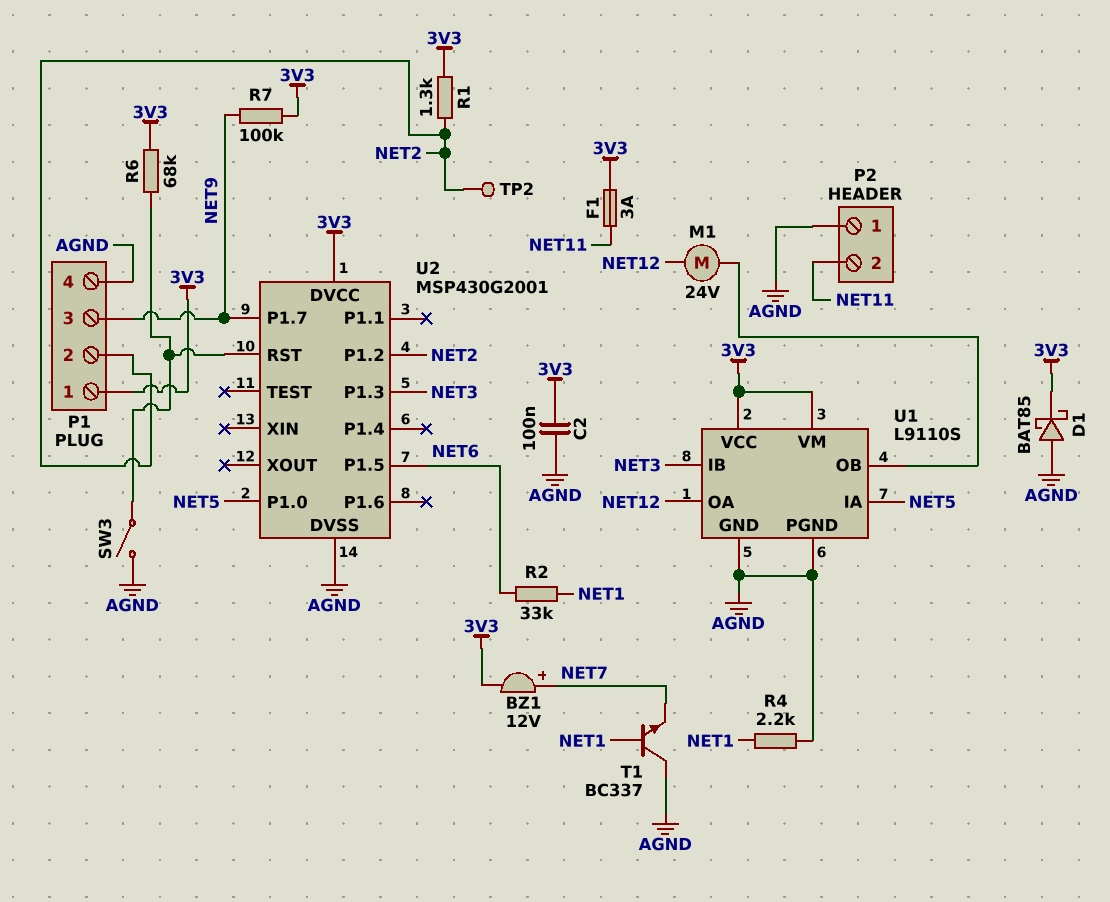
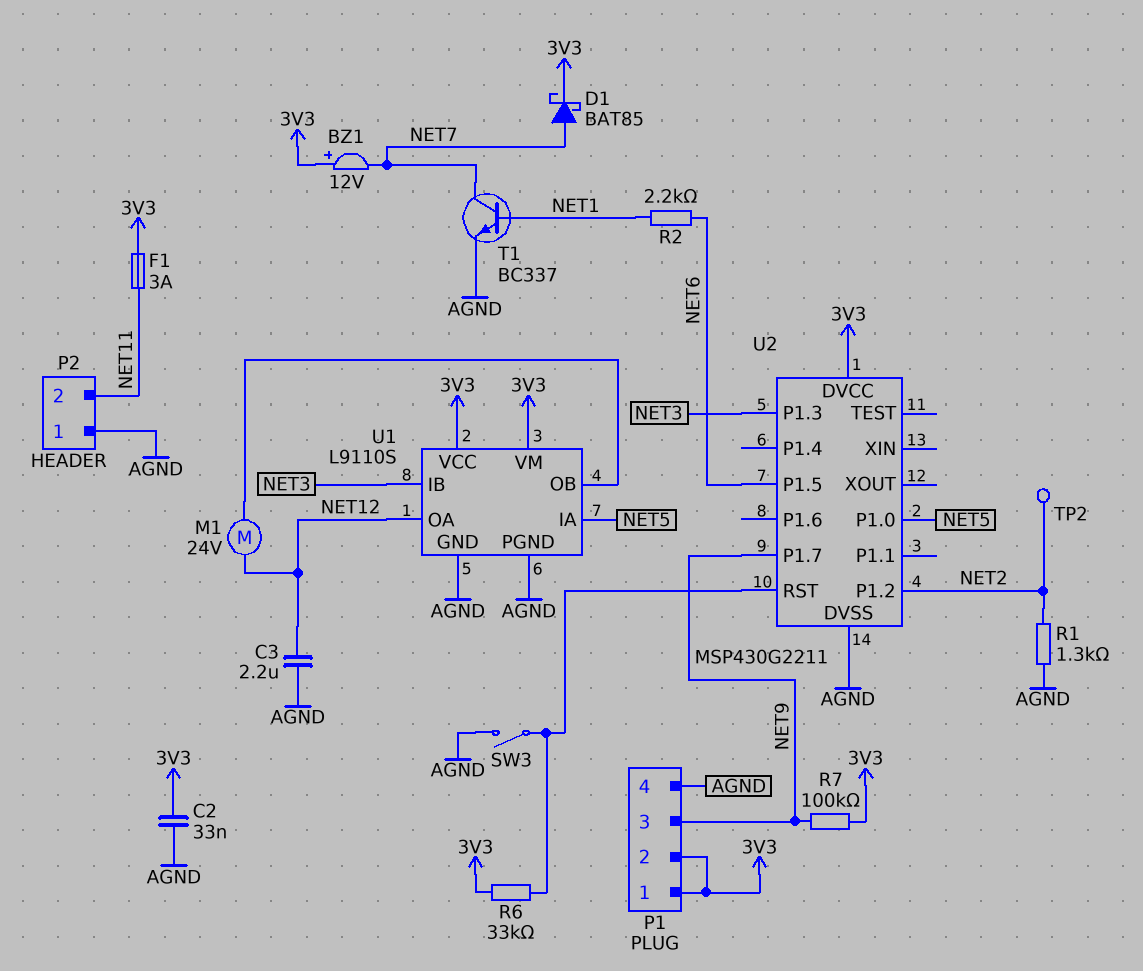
BZ1: buzzer 12V (plus NET7, minus 3V3) -> buzzer 12V (plus 3V3, minus NET7)
C2: 100nF (3V3, AGND) -> 33nF (3V3, AGND)
C3: none -> 2.2uF (AGND, NET12)
D1: schottky BAT85 (A AGND, K 3V3) -> schottky BAT85 (A NET7, K 3V3)
P1 pin 2: NET2 -> 3V3
R1: 1.3k (3V3, NET2) -> 1.3k (AGND, NET2)
R2: 33k (NET1, NET6) -> 2.2k (NET1, NET6)
R4: 2.2k (AGND, NET1) -> none
R6: 68k (3V3, U2/RST) -> 33k (3V3, U2/RST)
T1: NPN BC337 (B NET1, C AGND, E NET7) -> NPN BC337 (B NET1, C NET7, E AGND)
U2: MSP430G2001 -> MSP430G2211

